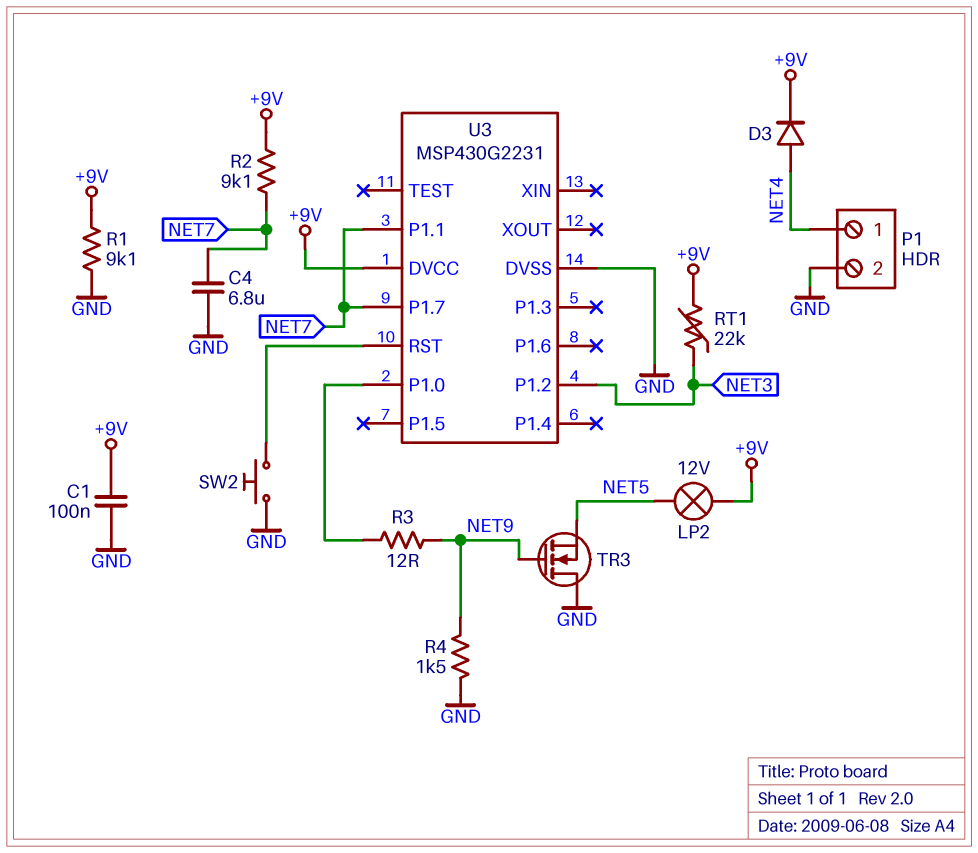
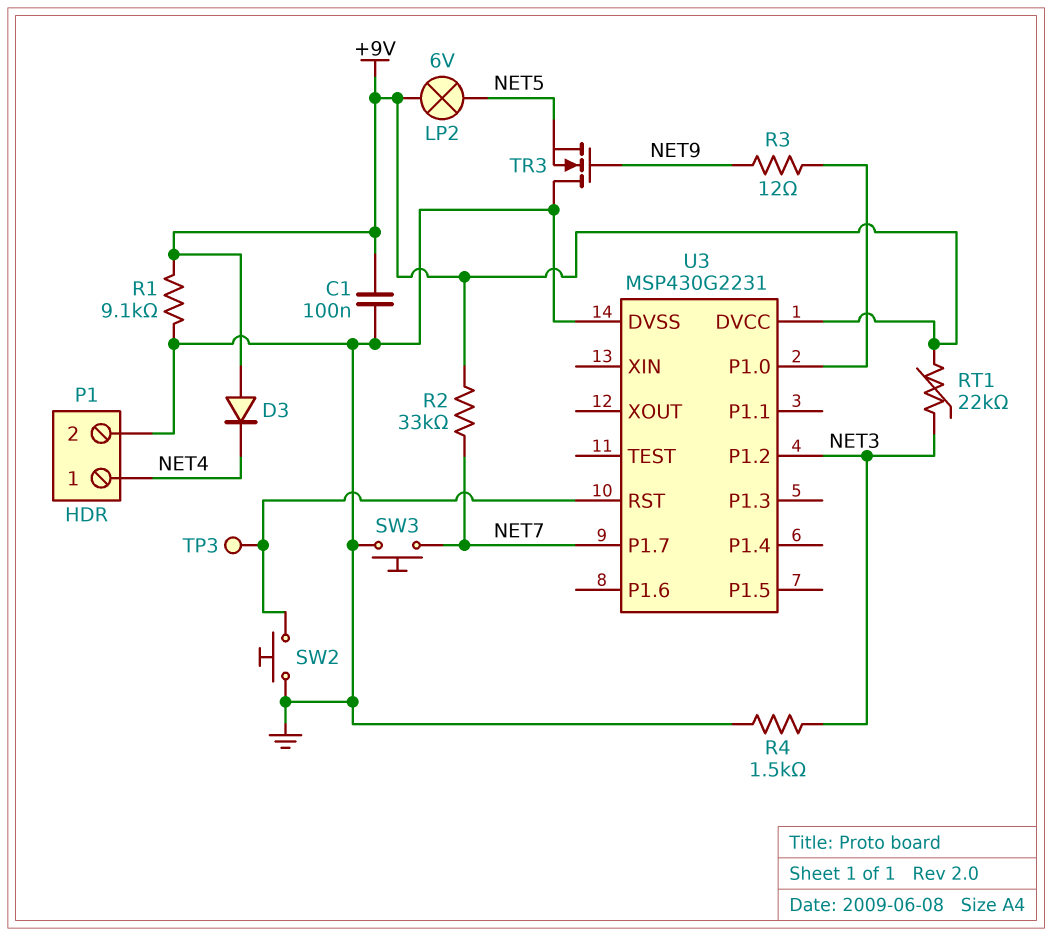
C4: 6.8uF (GND, NET7) -> none
D3: diode (A NET4, K +9V) -> diode (A +9V, K NET4)
LP2: lamp 12V (+9V, NET5) -> lamp 6V (+9V, NET5)
R2: 9.1k (+9V, NET7) -> 33k (+9V, NET7)
R4: 1.5k (GND, NET9) -> 1.5k (GND, NET3)
SW3: none -> button (GND, NET7)
TP3: none -> test point (U3/RST)
U3 pin P1.1: NET7 -> none

